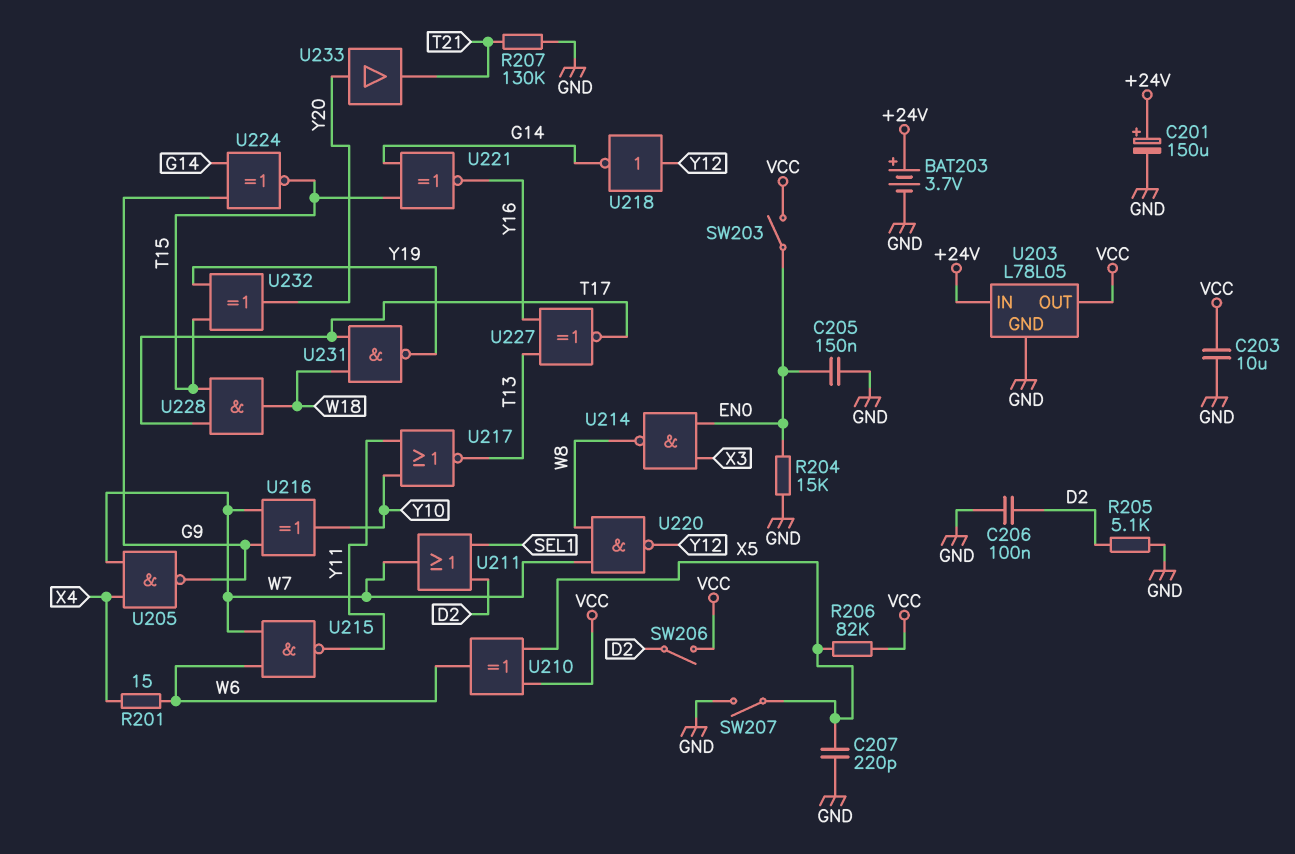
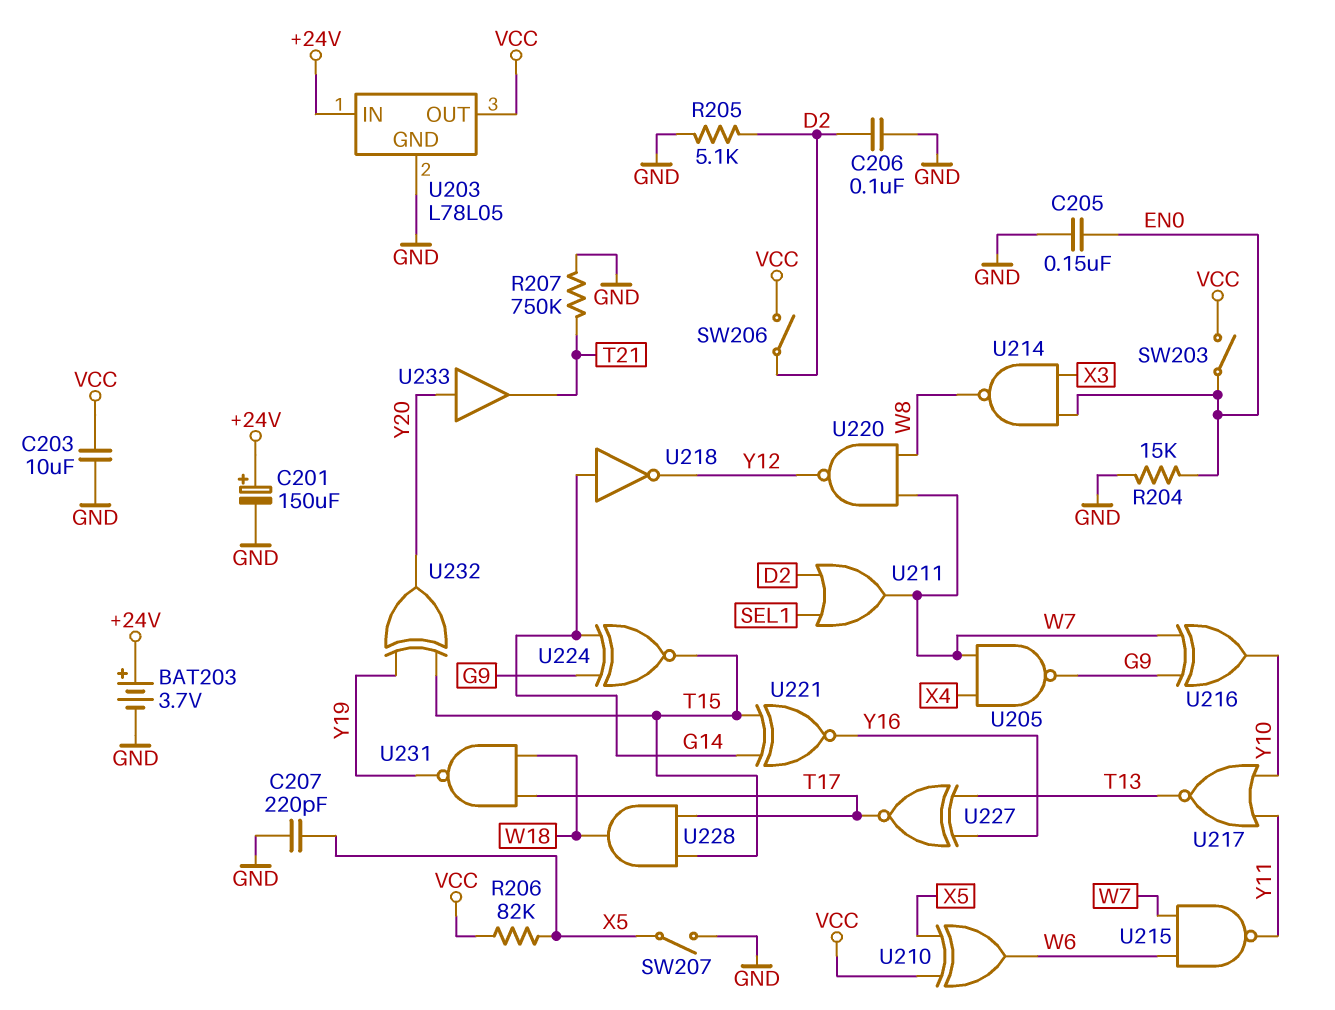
R201: 15 (W6, X4) -> none
R207: 130k (GND, T21) -> 750k (GND, T21)
U218: NOT (in Y12, out G14) -> NOT (in G14, out Y12)

